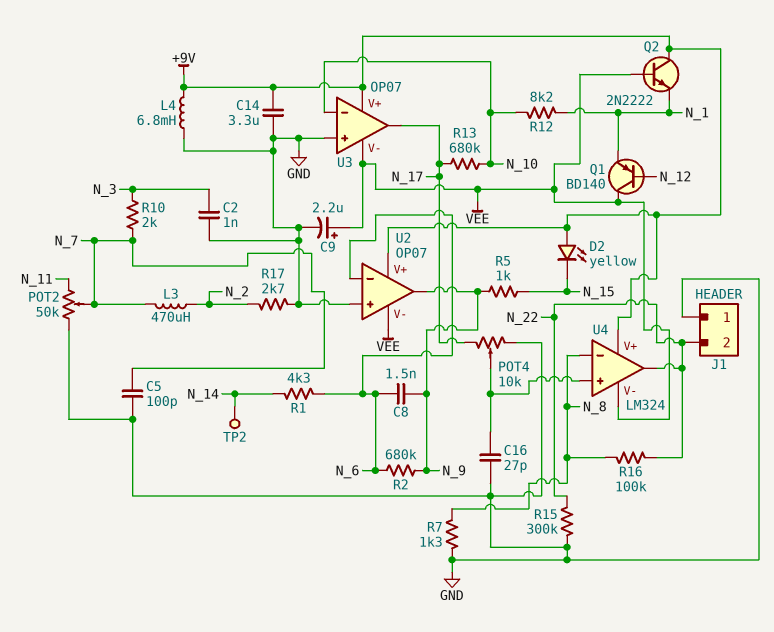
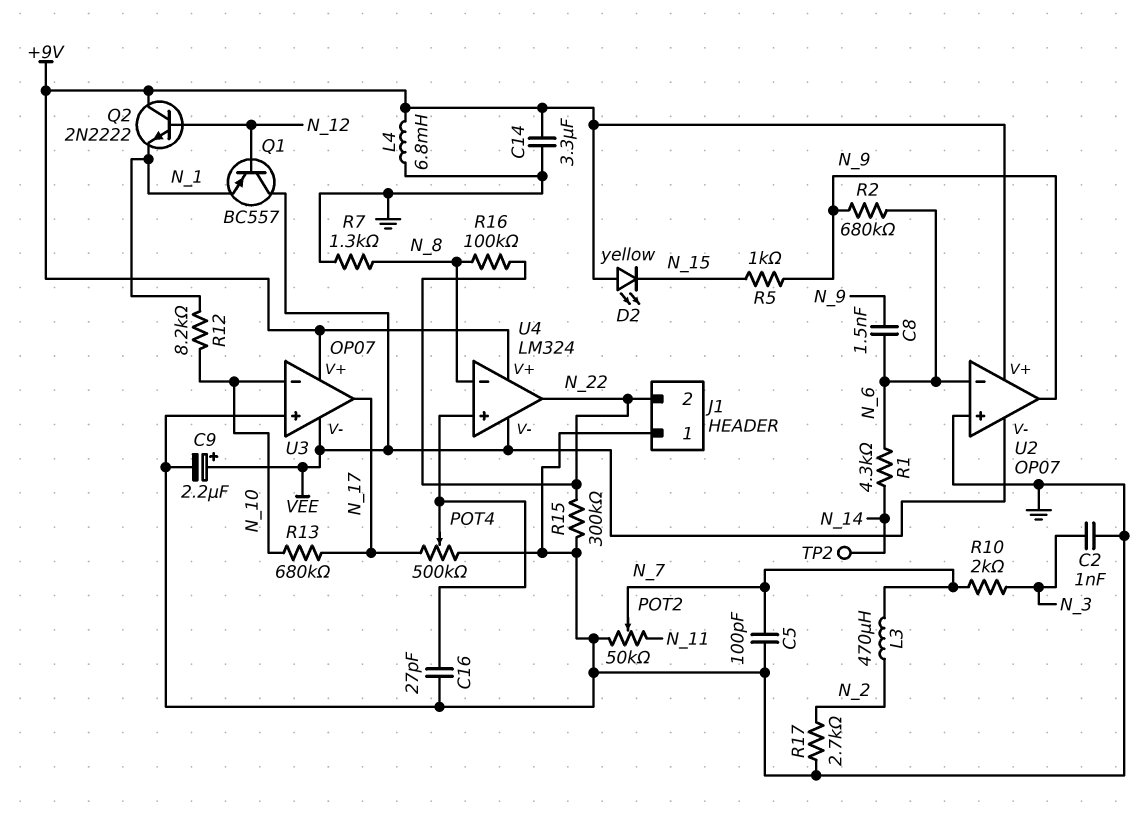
POT4: 10k (GND, N_17, wiper U4/in+) -> 500k (GND, N_17, wiper U4/in+)
Q1: PNP BD140 (B N_12, C VEE, E N_1) -> PNP BC557 (B N_12, C VEE, E N_1)
Q2: NPN 2N2222 (B VEE, C +9V, E N_1) -> NPN 2N2222 (B N_12, C +9V, E N_1)

